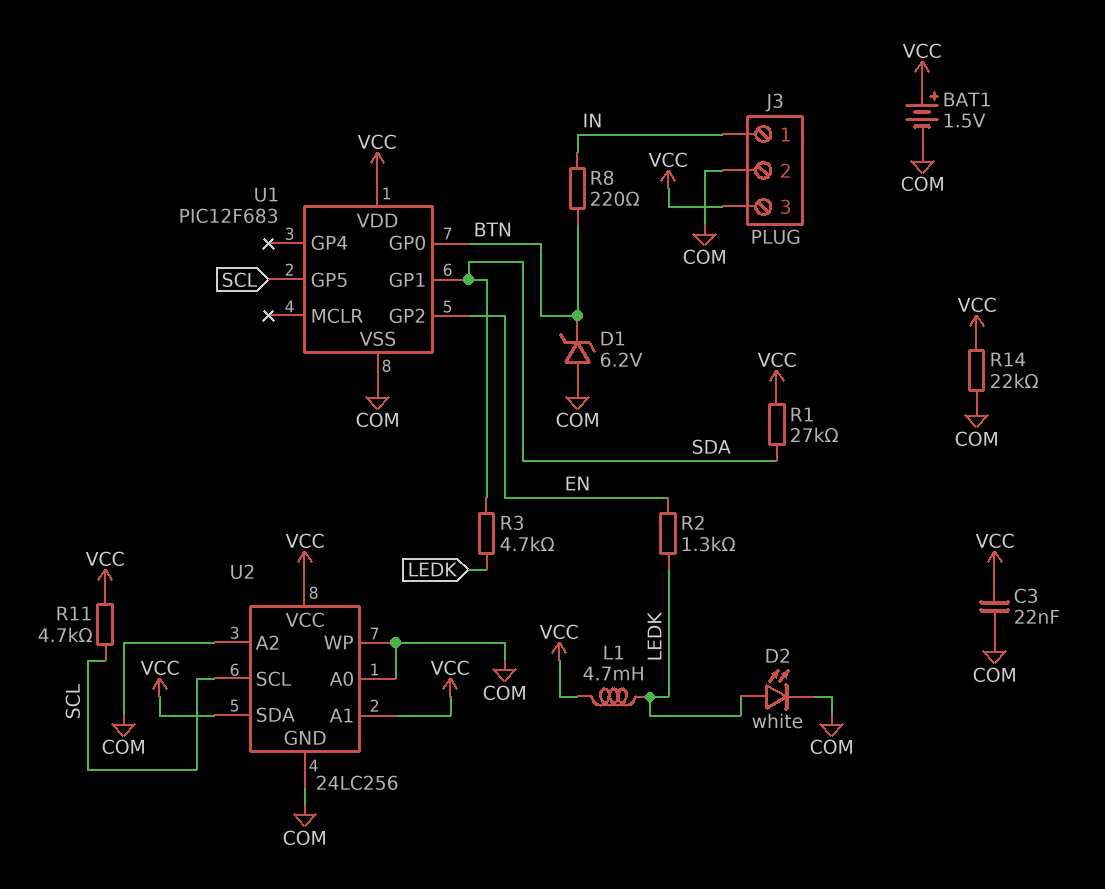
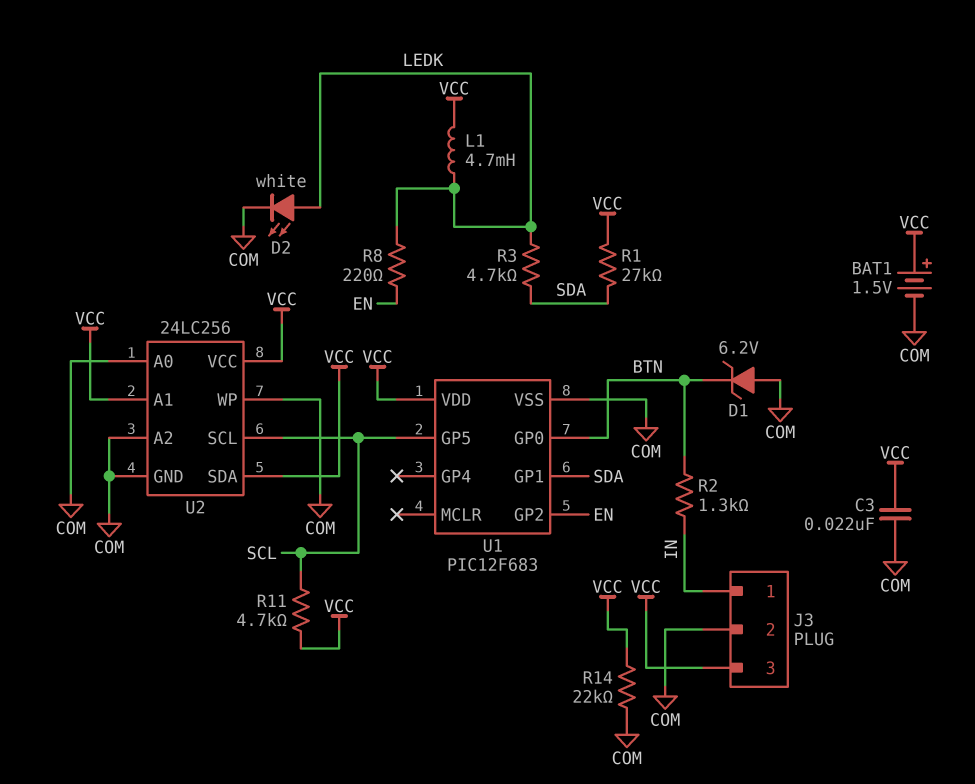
R2: 1.3k (EN, LEDK) -> 1.3k (BTN, IN)
R8: 220 (BTN, IN) -> 220 (EN, LEDK)

